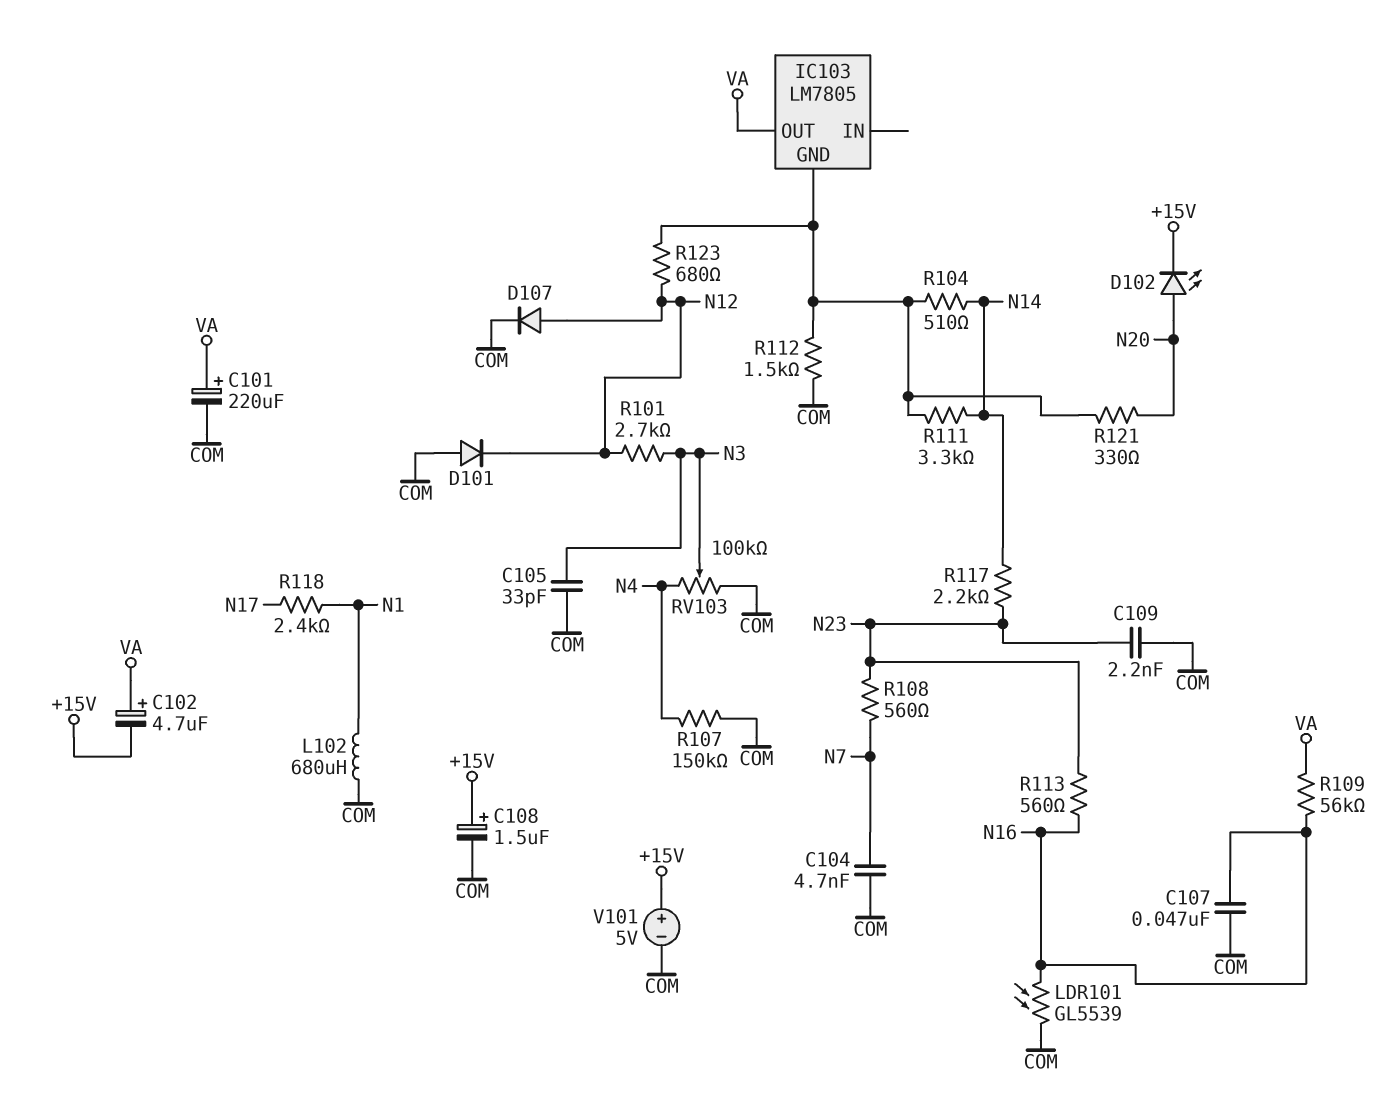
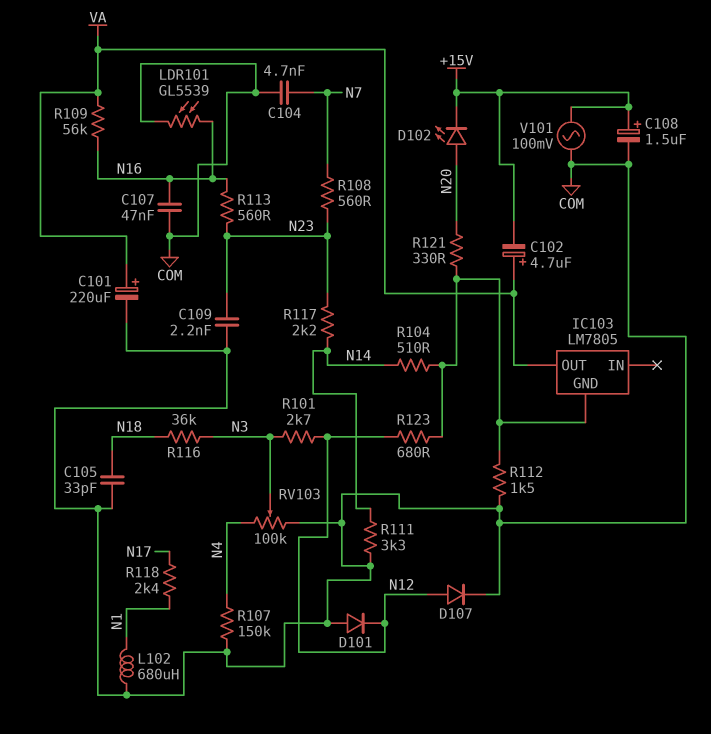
C105: 33pF (COM, N3) -> 33pF (COM, N18)
R111: 3.3k (IC103/GND, N14) -> 3.3k (COM, N14)
R116: none -> 36k (N3, N18)
V101: 5V (plus +15V, minus COM) -> AC 100mV (+15V, COM)

